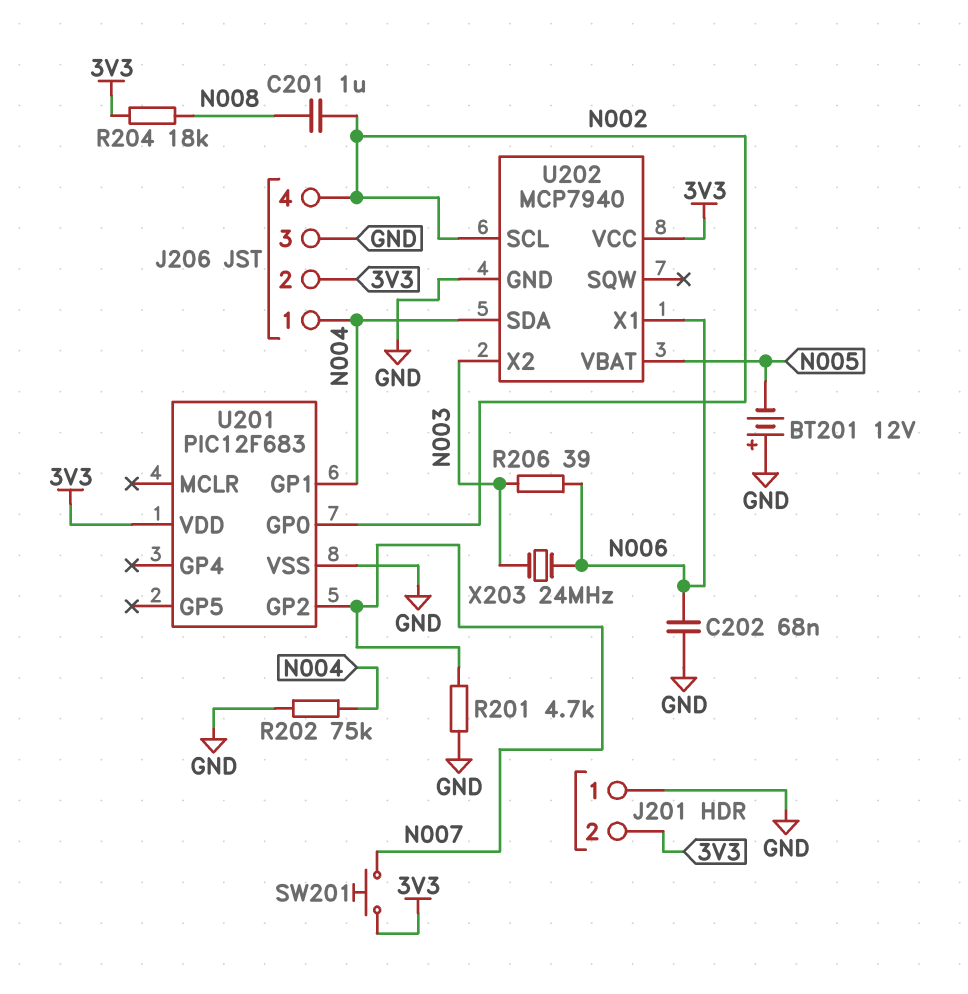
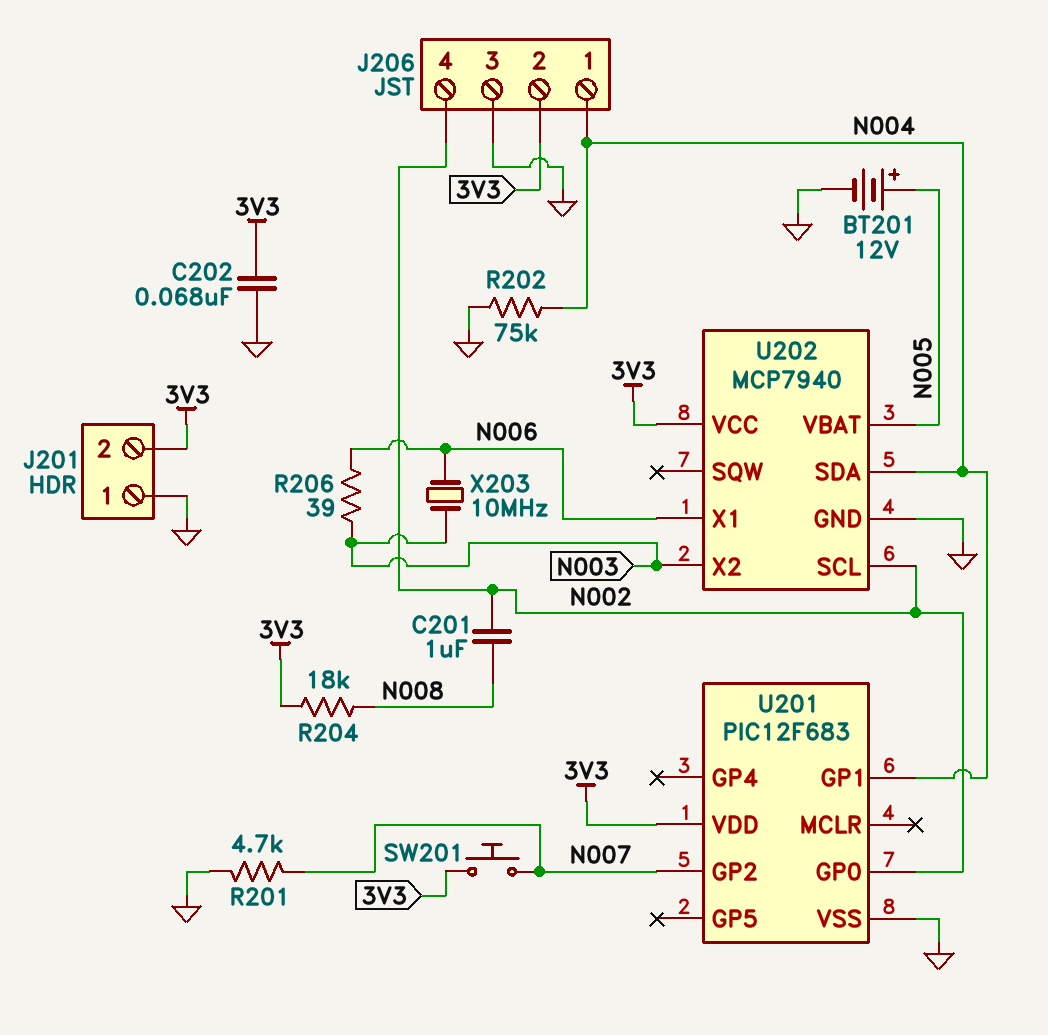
BT201: 12V (plus GND, minus N005) -> 12V (plus N005, minus GND)
C202: 68nF (GND, N006) -> 68nF (3V3, GND)
X203: 24MHz (N003, N006) -> 10MHz (N003, N006)

